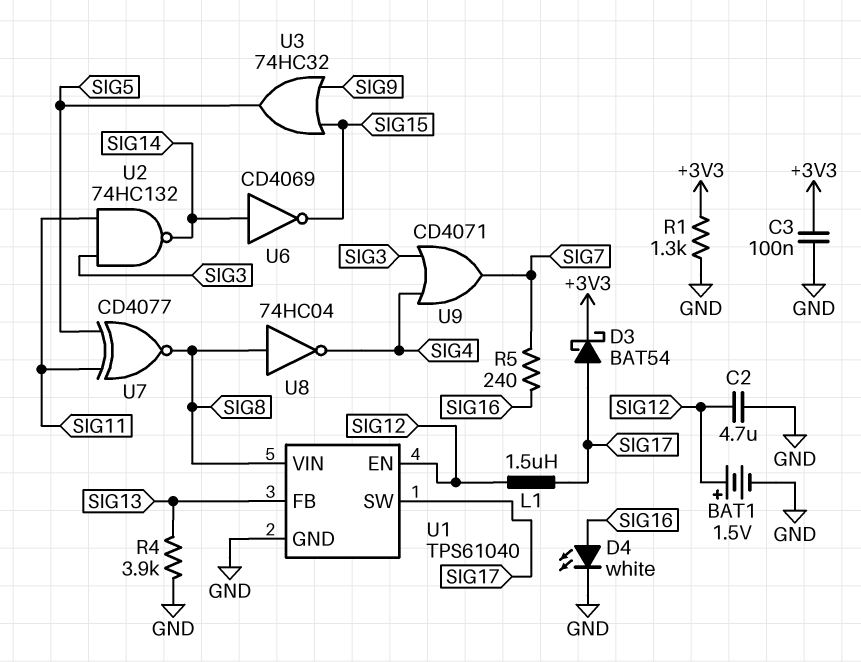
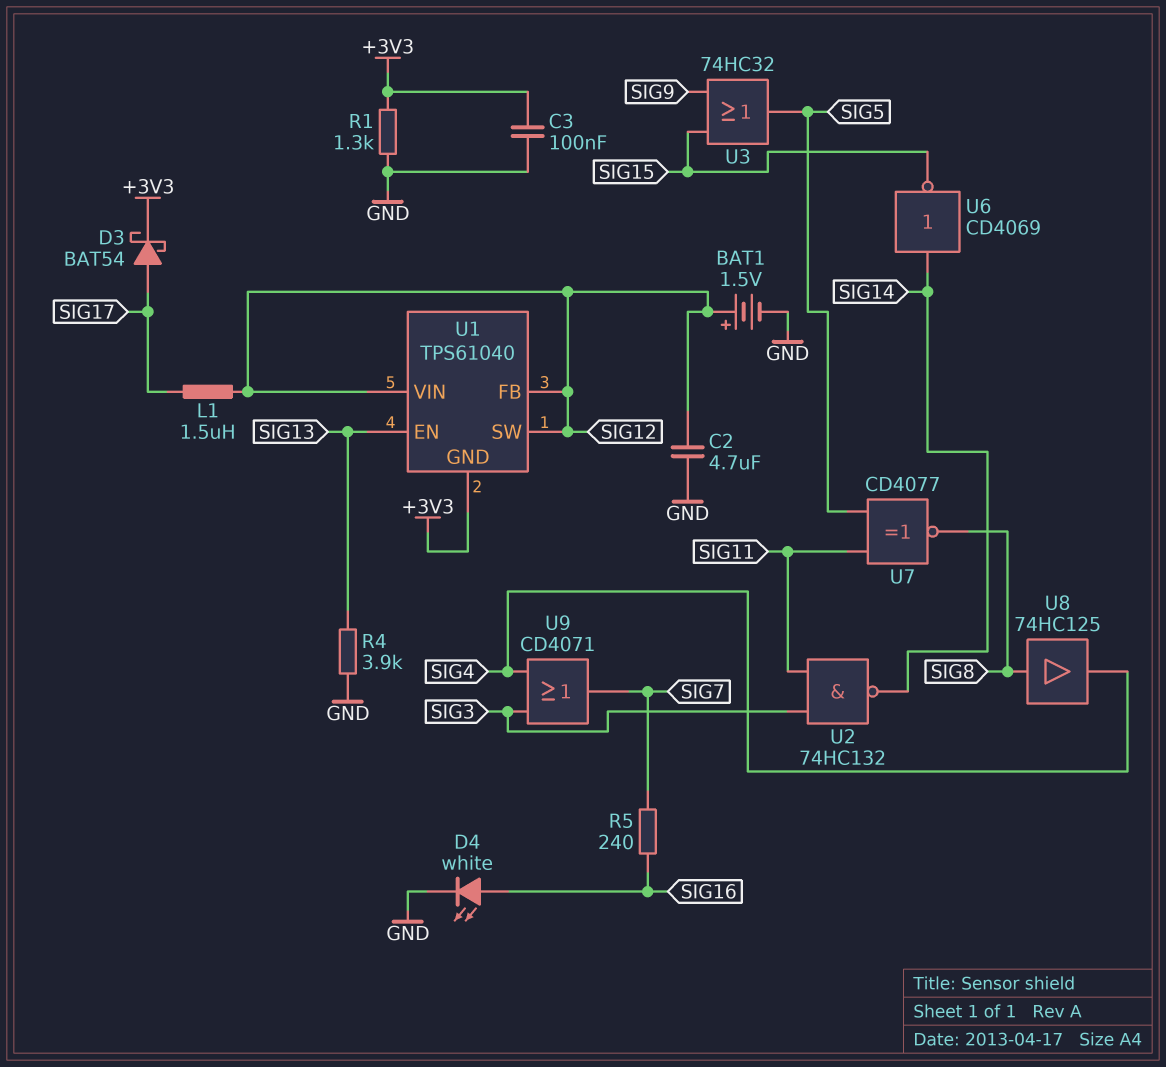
U1 pin EN: SIG12 -> SIG13
U1 pin FB: SIG13 -> SIG12
U1 pin GND: GND -> +3V3
U1 pin SW: SIG17 -> SIG12
U1 pin VIN: SIG8 -> SIG12
U8: NOT 74HC04 (in SIG8, out SIG4) -> buffer 74HC125 (in SIG8, out SIG4)

